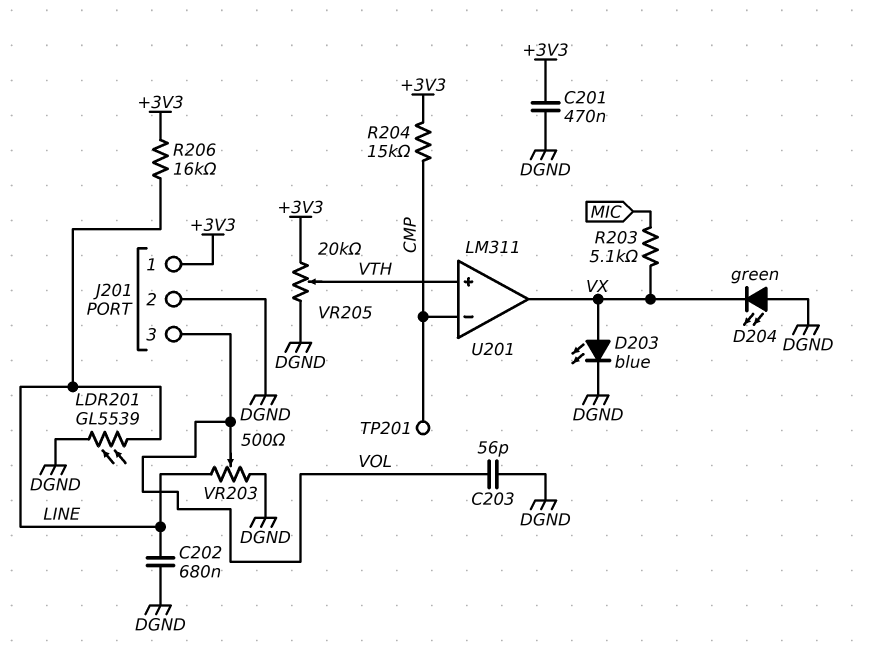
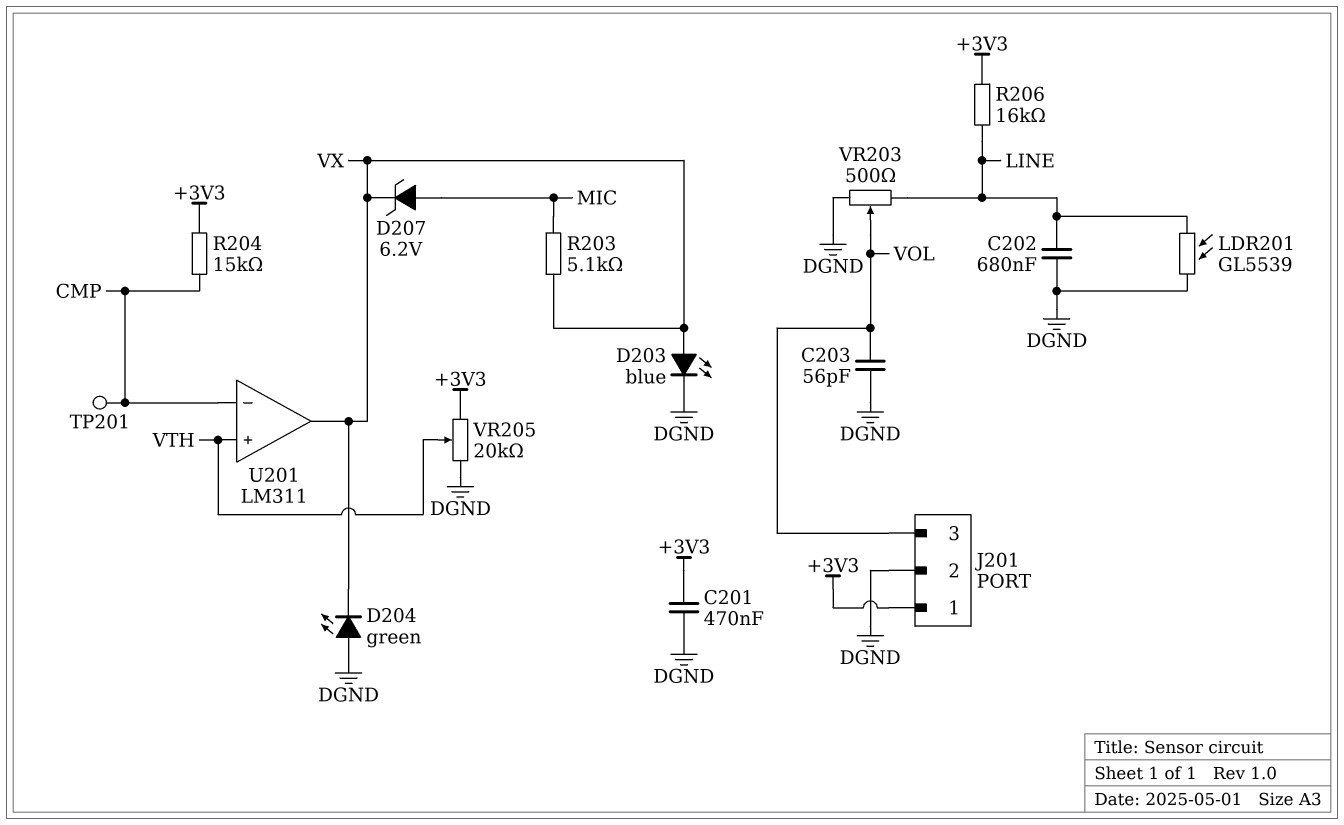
D207: none -> zener 6.2V (A MIC, K VX)

